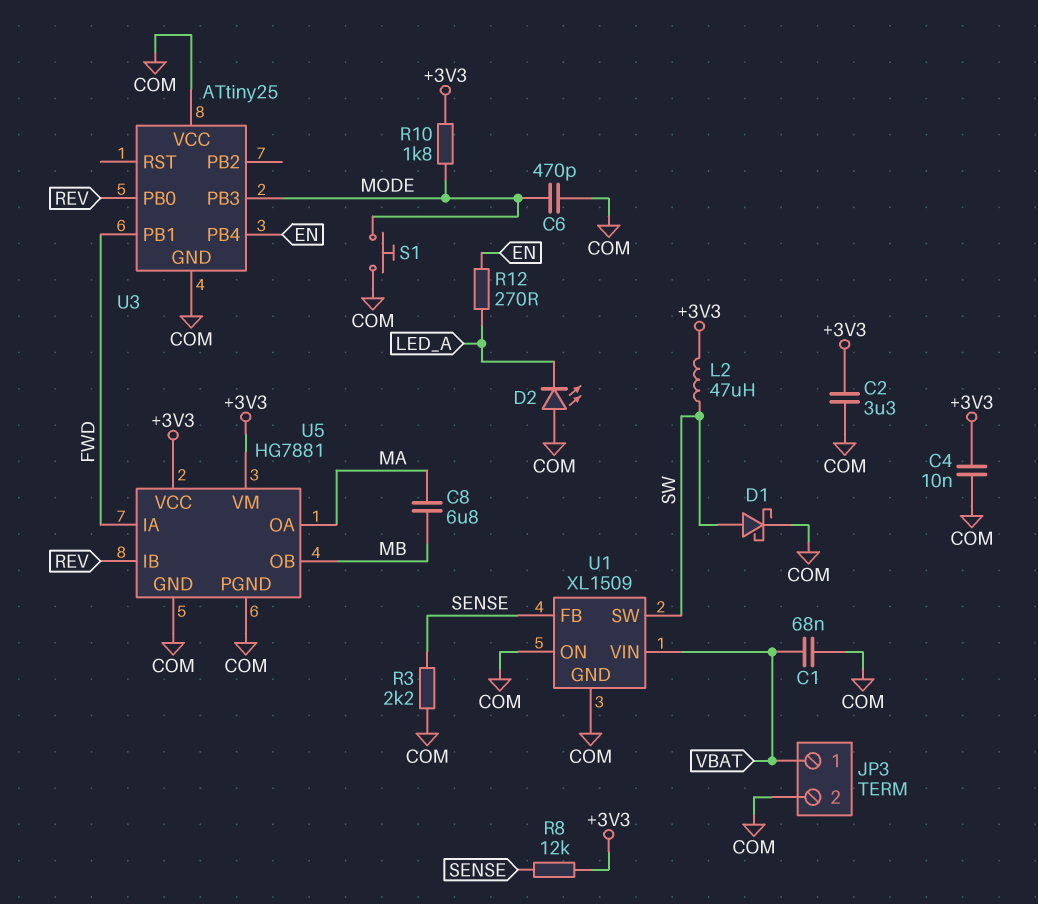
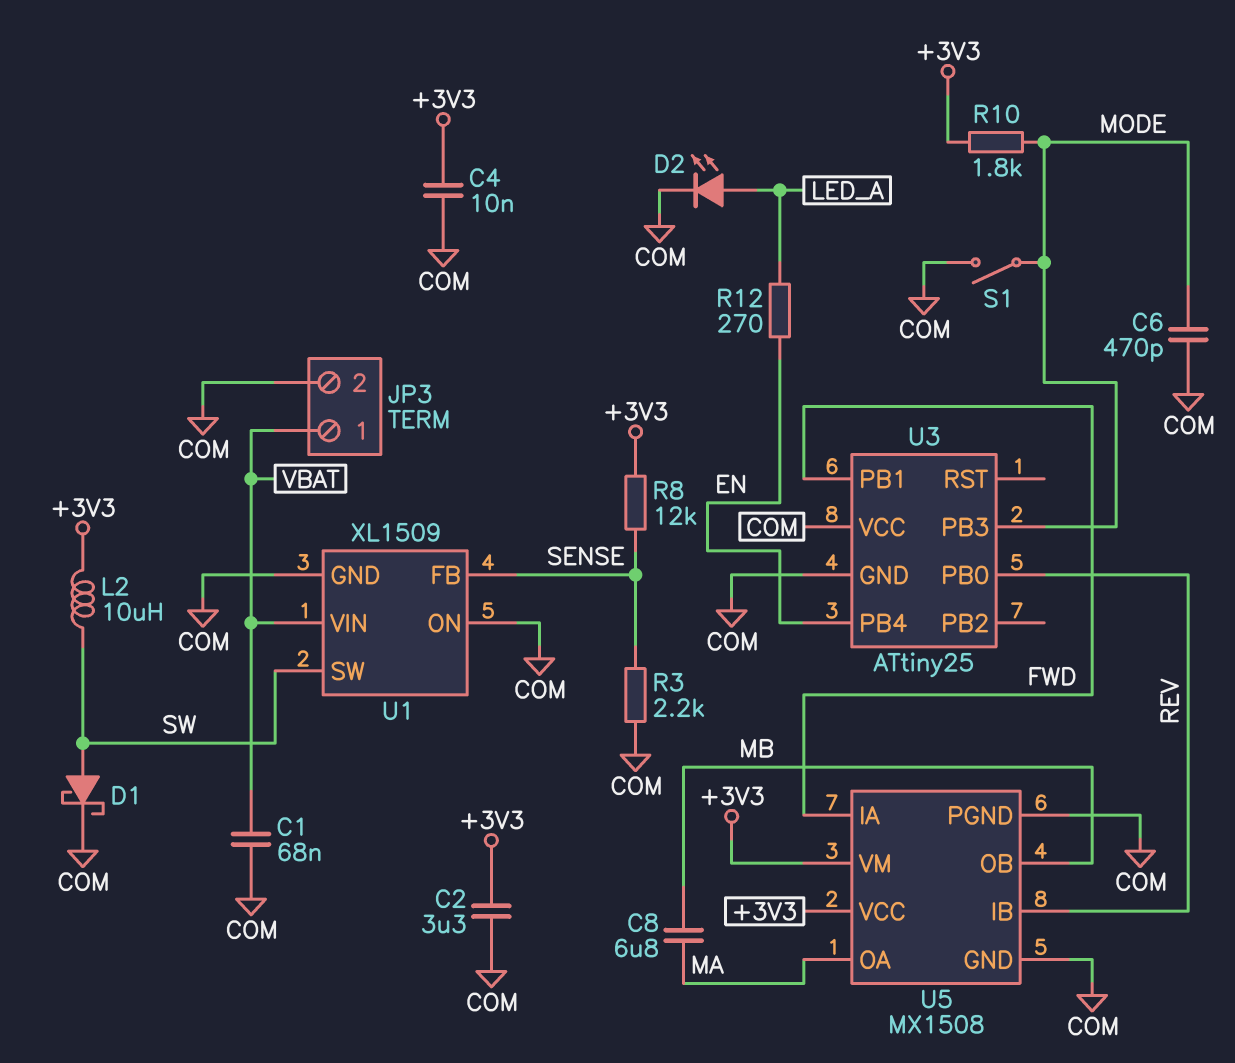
D2: LED (A COM, K LED_A) -> LED (A LED_A, K COM)
L2: 47uH (+3V3, SW) -> 10uH (+3V3, SW)
S1: button (COM, MODE) -> switch (COM, MODE)
U5: HG7881 -> MX1508

